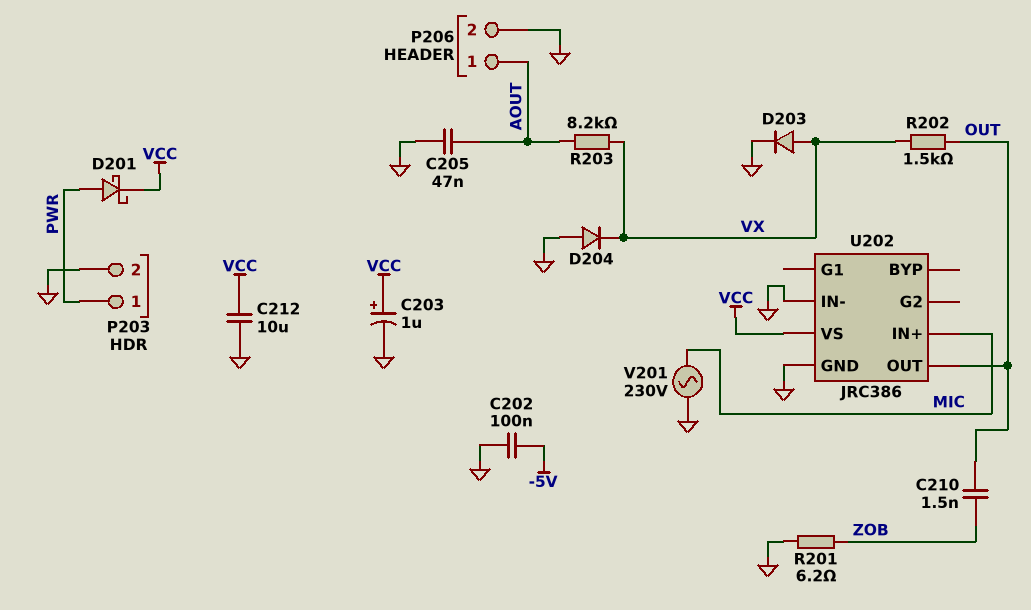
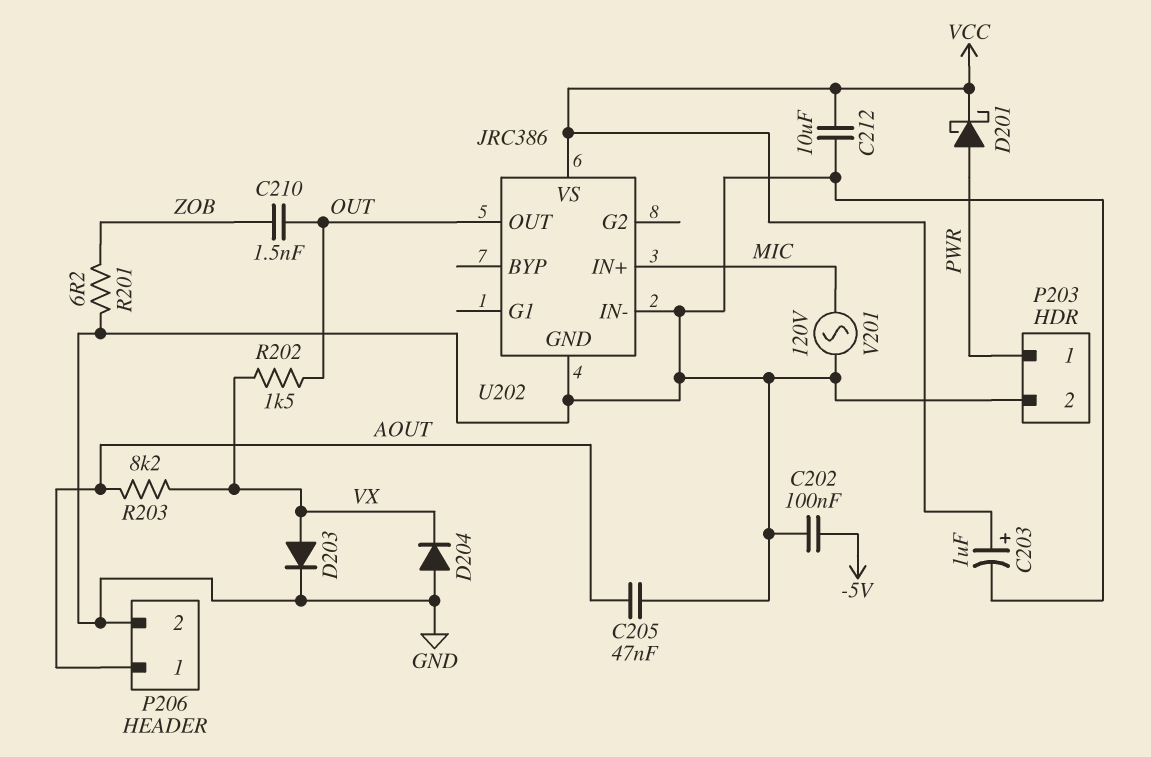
V201: AC 230V (GND, MIC) -> AC 120V (GND, MIC)

